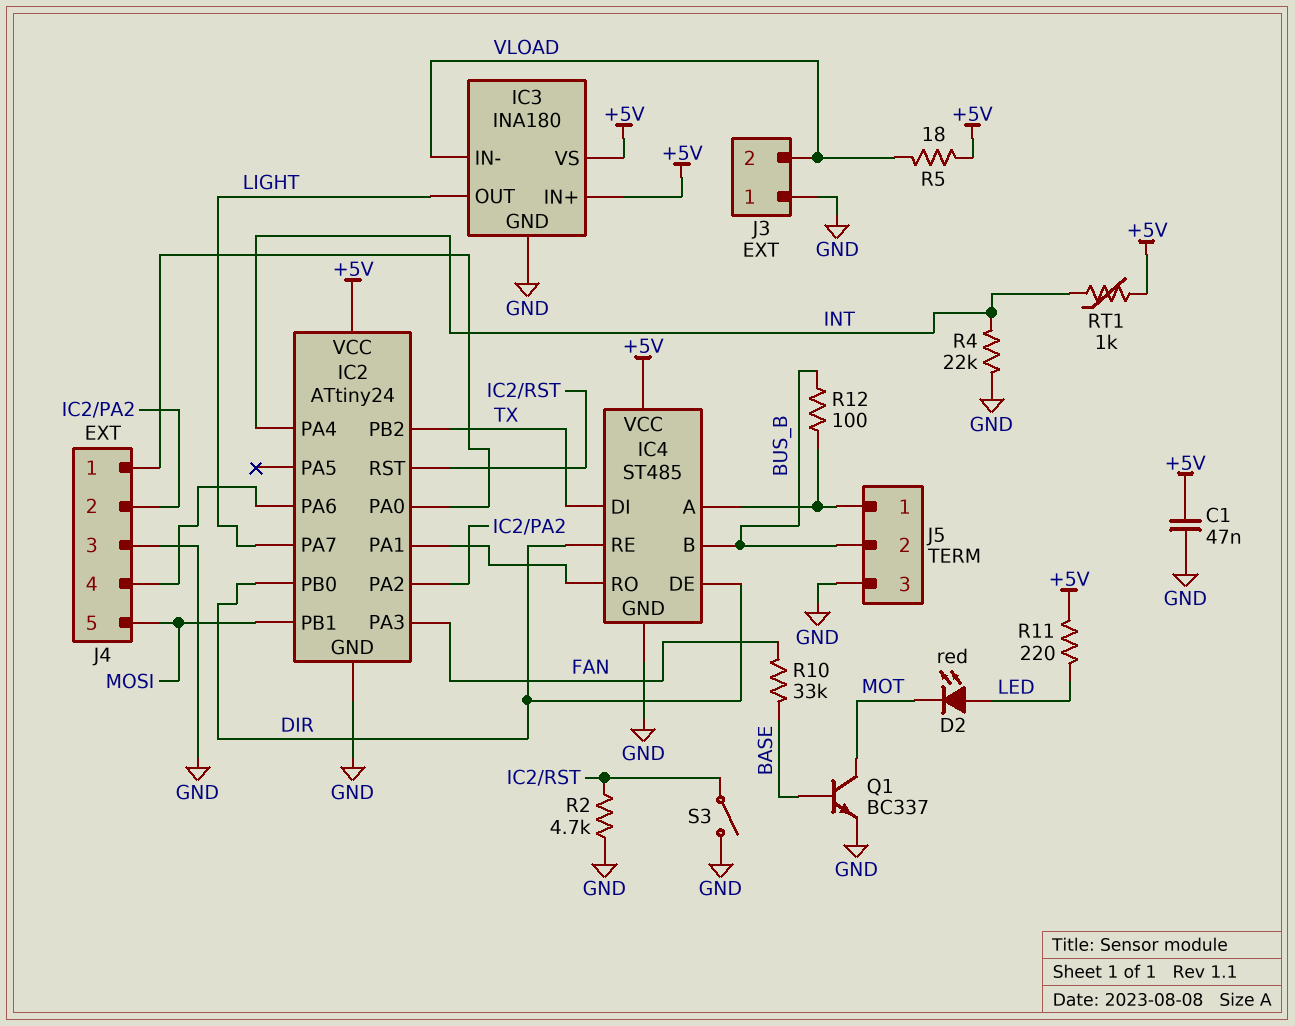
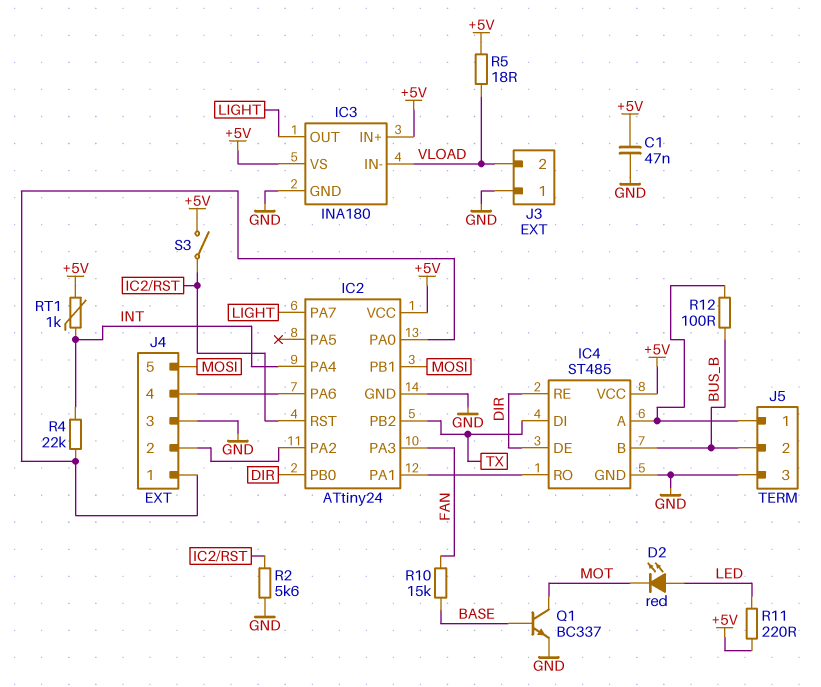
R2: 4.7k (GND, IC2/RST) -> 5.6k (GND, IC2/RST)
R4: 22k (GND, INT) -> 22k (IC2/PA0, INT)
R10: 33k (BASE, FAN) -> 15k (BASE, FAN)
S3: switch (GND, IC2/RST) -> switch (+5V, IC2/RST)

